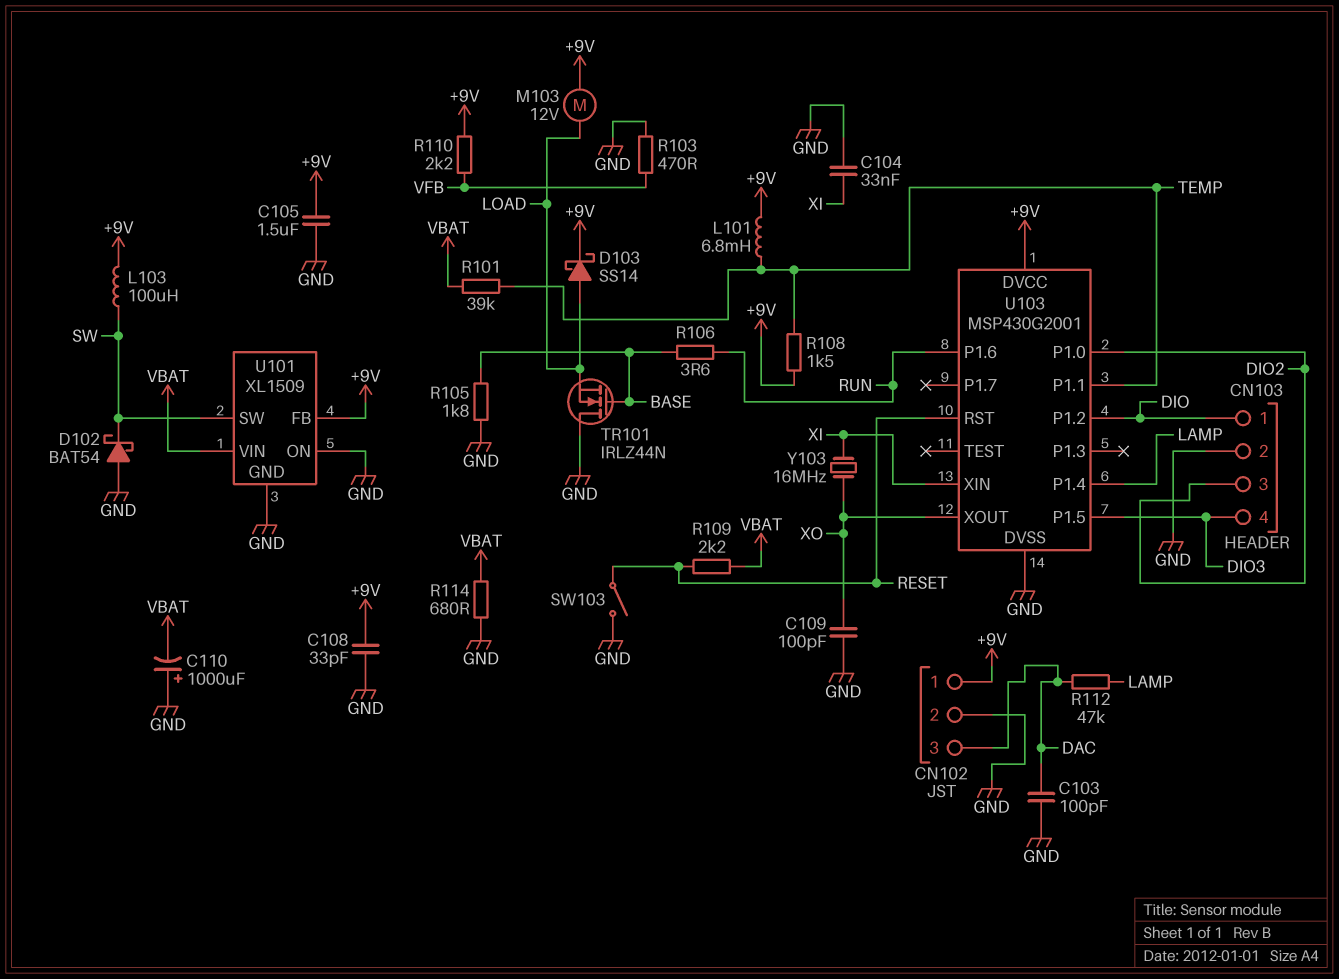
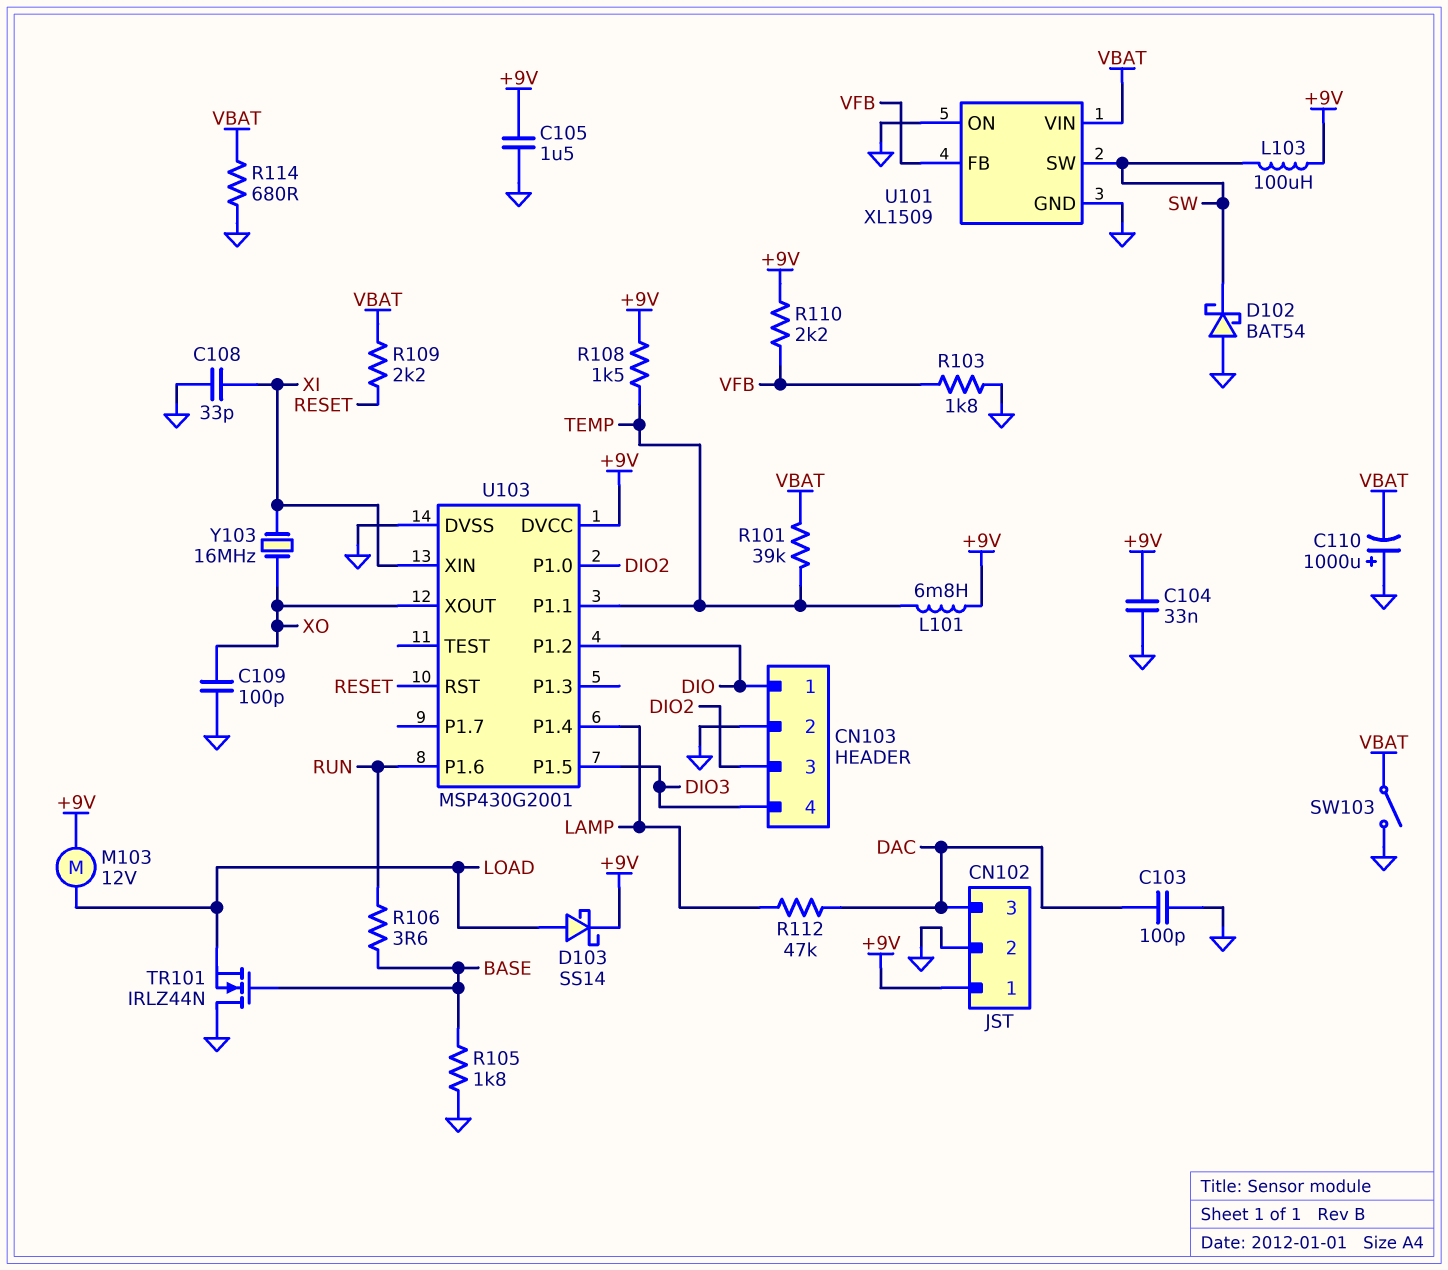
C104: 33nF (GND, XI) -> 33nF (+9V, GND)
C108: 33pF (+9V, GND) -> 33pF (GND, XI)
R103: 470 (GND, VFB) -> 1.8k (GND, VFB)
SW103: switch (GND, RESET) -> switch (GND, VBAT)
U101 pin FB: +9V -> VFB

